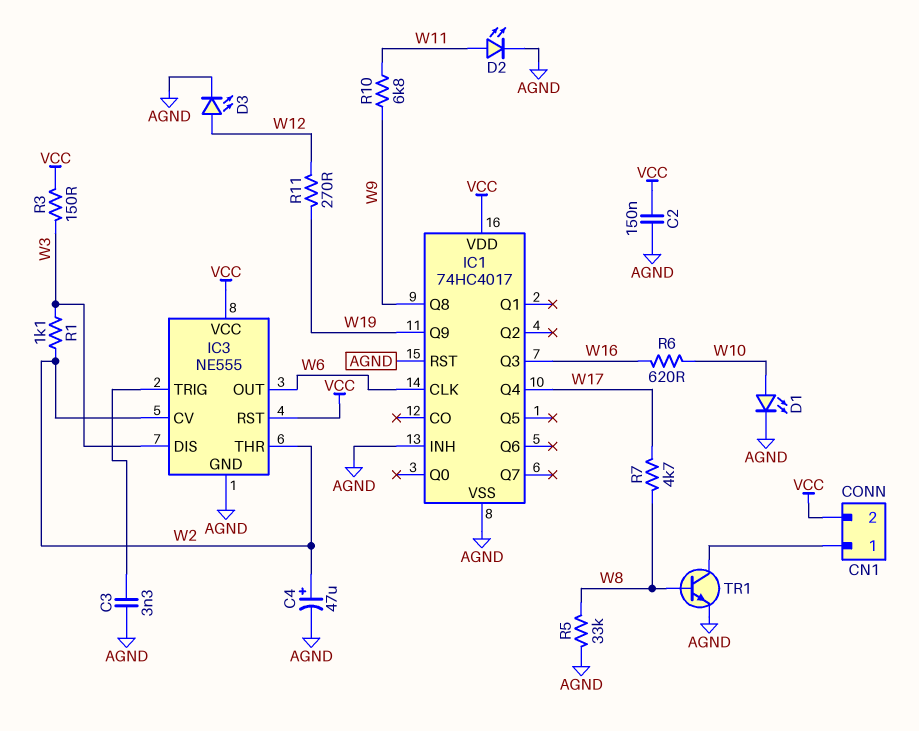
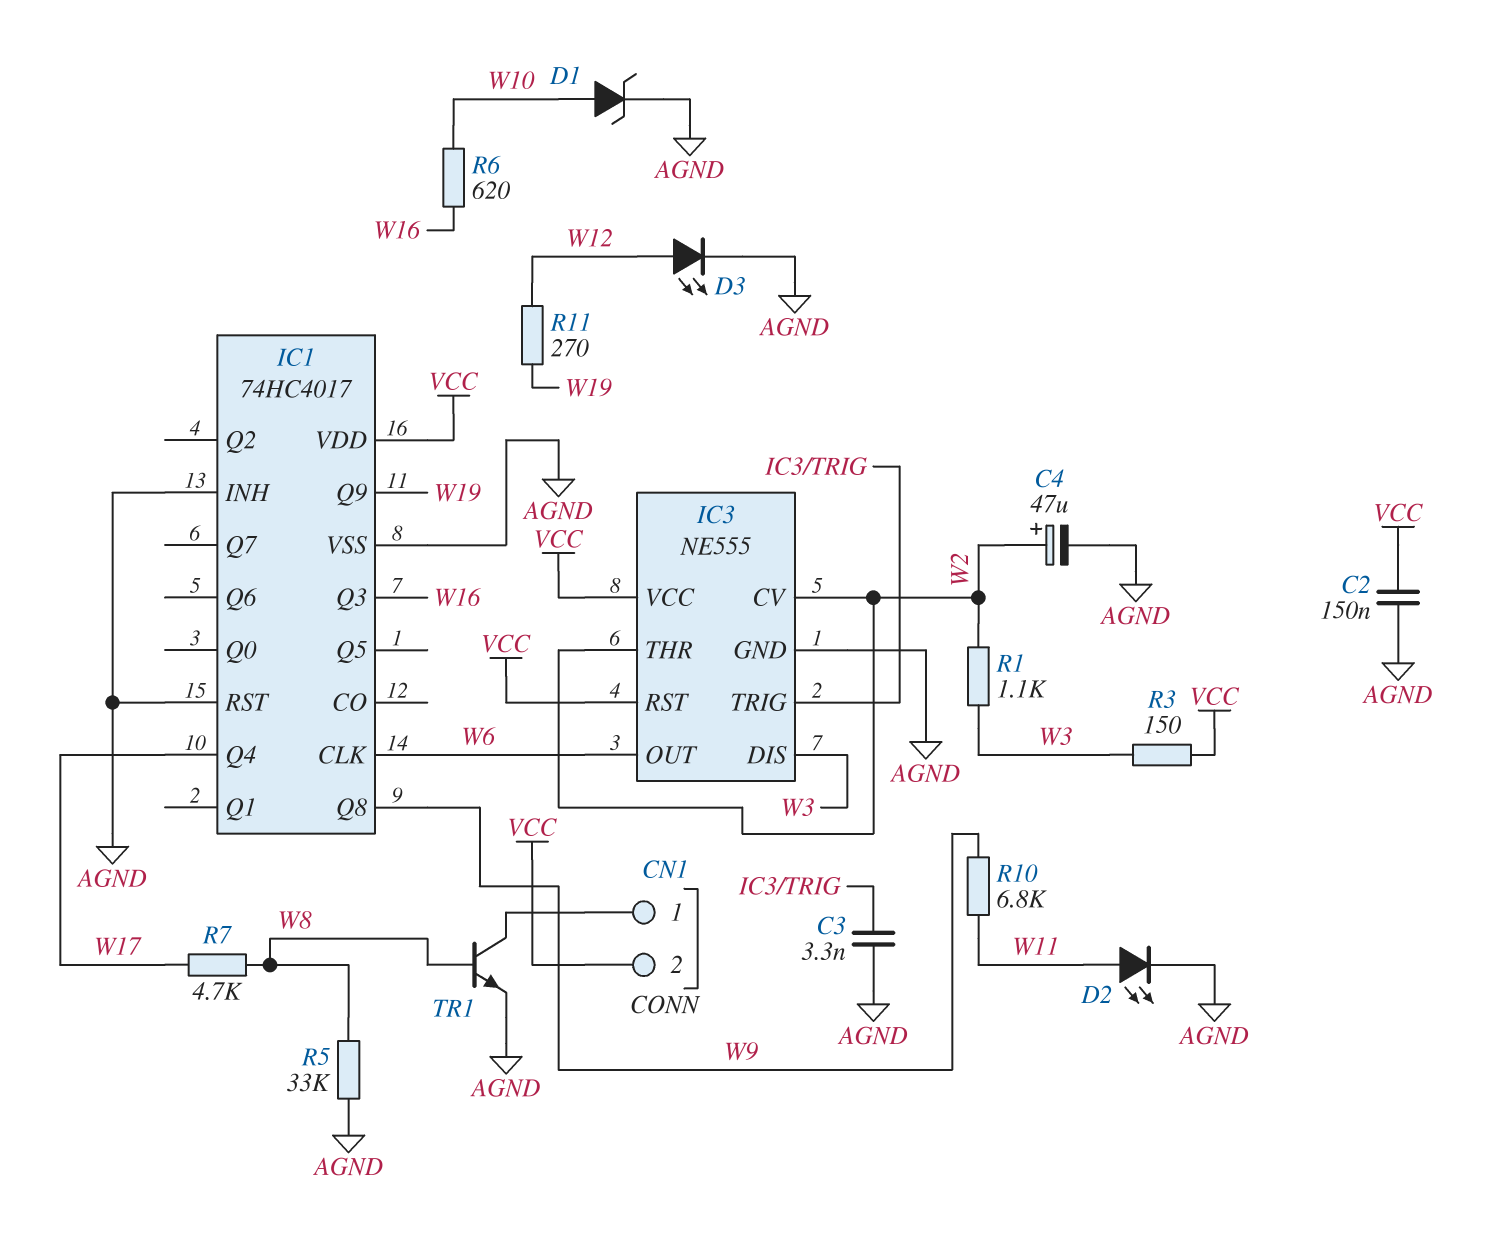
D1: LED (A W10, K AGND) -> zener (A W10, K AGND)

